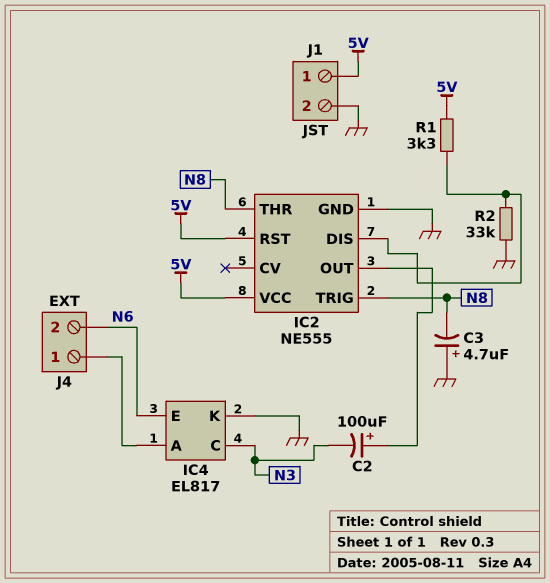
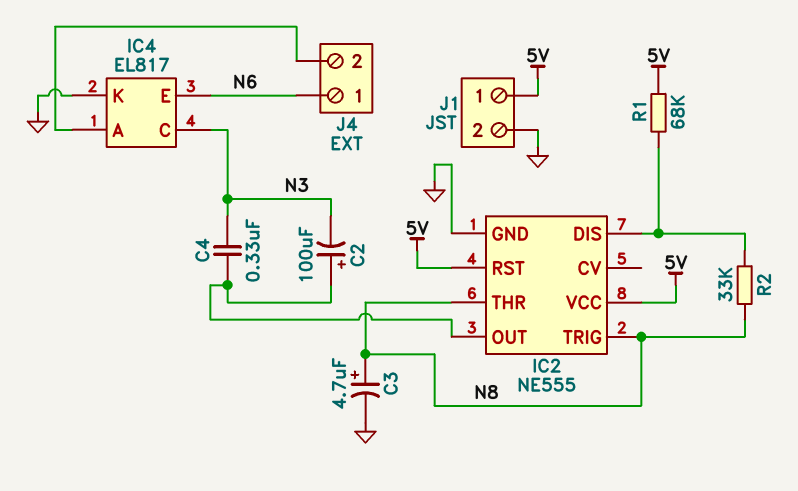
C3: 4.7uF (plus GND, minus N8) -> 4.7uF (plus N8, minus GND)
C4: none -> 330nF (IC2/OUT, N3)
J4 pin 1: IC4/A -> N6
J4 pin 2: N6 -> IC4/A
R1: 3.3k (5V, IC2/DIS) -> 68k (5V, IC2/DIS)
R2: 33k (GND, IC2/DIS) -> 33k (IC2/DIS, N8)

